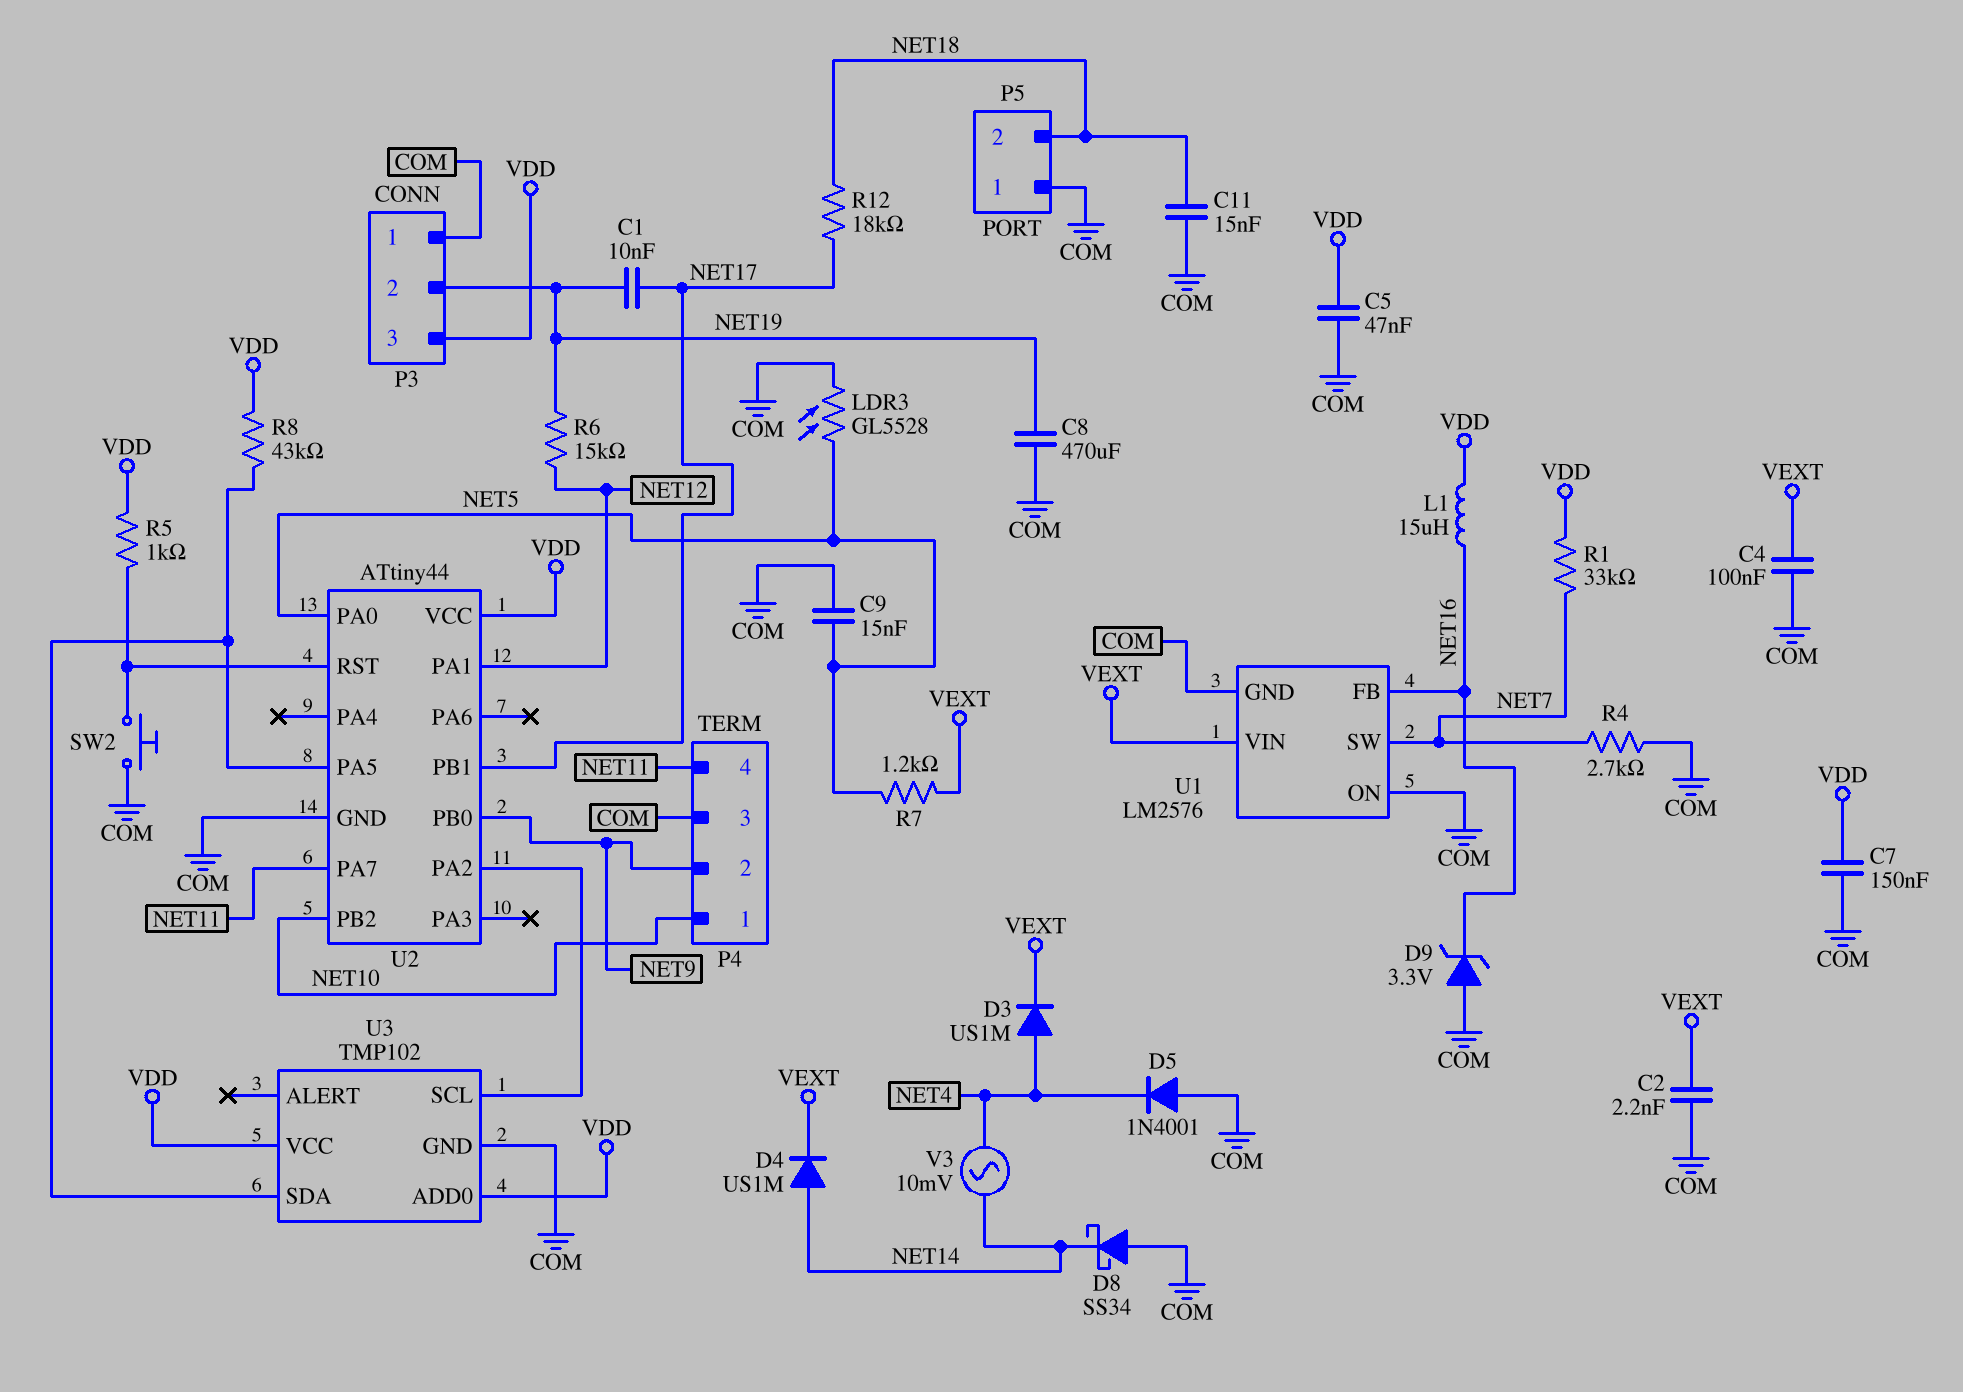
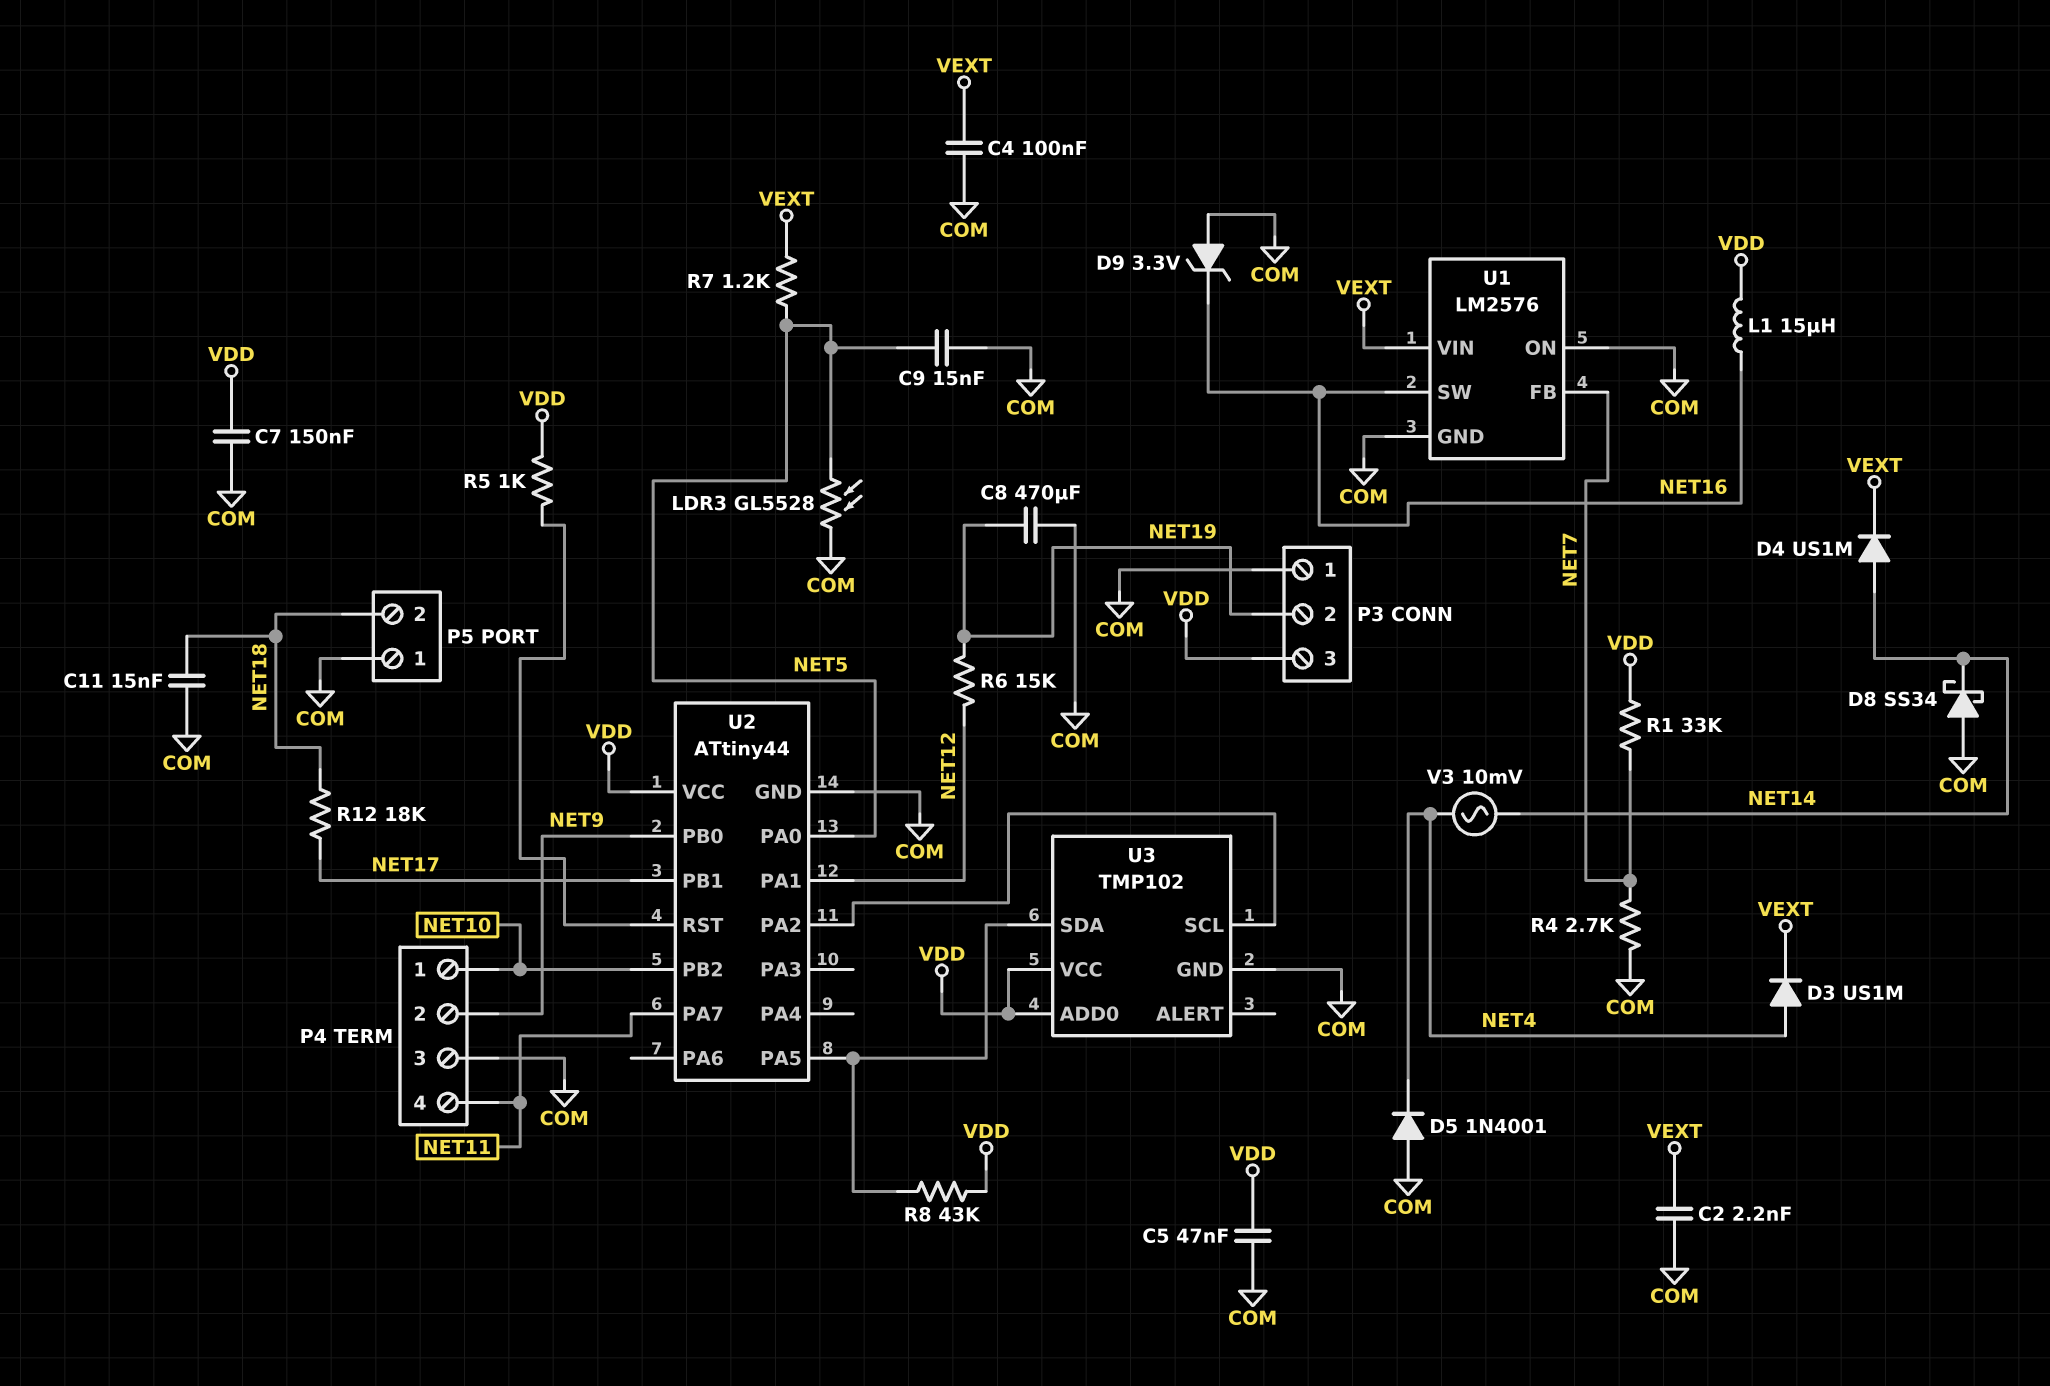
C1: 10nF (NET17, NET19) -> none
SW2: button (COM, U2/RST) -> none
U1 pin FB: NET16 -> NET7
U1 pin SW: NET7 -> NET16

